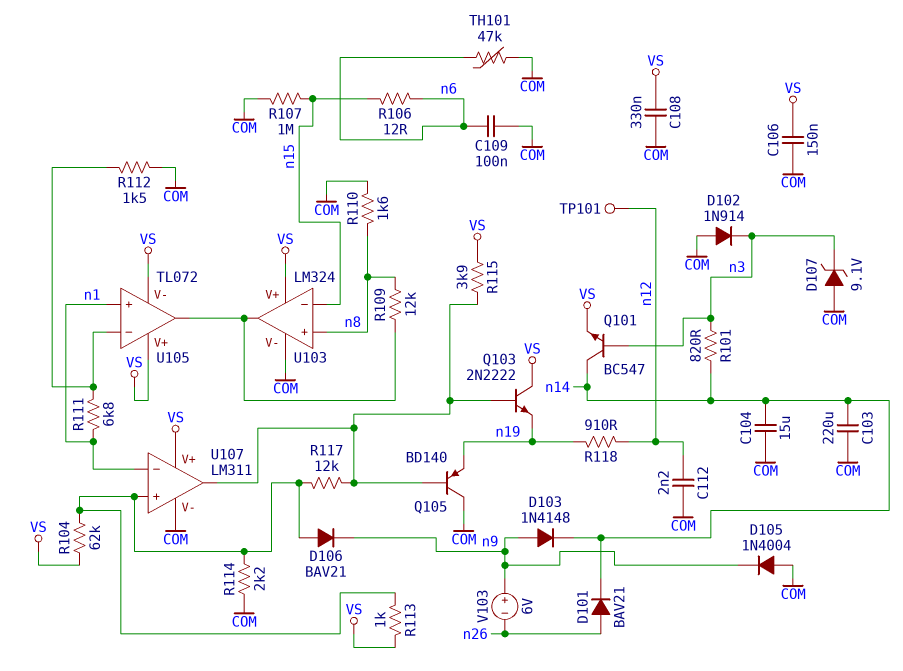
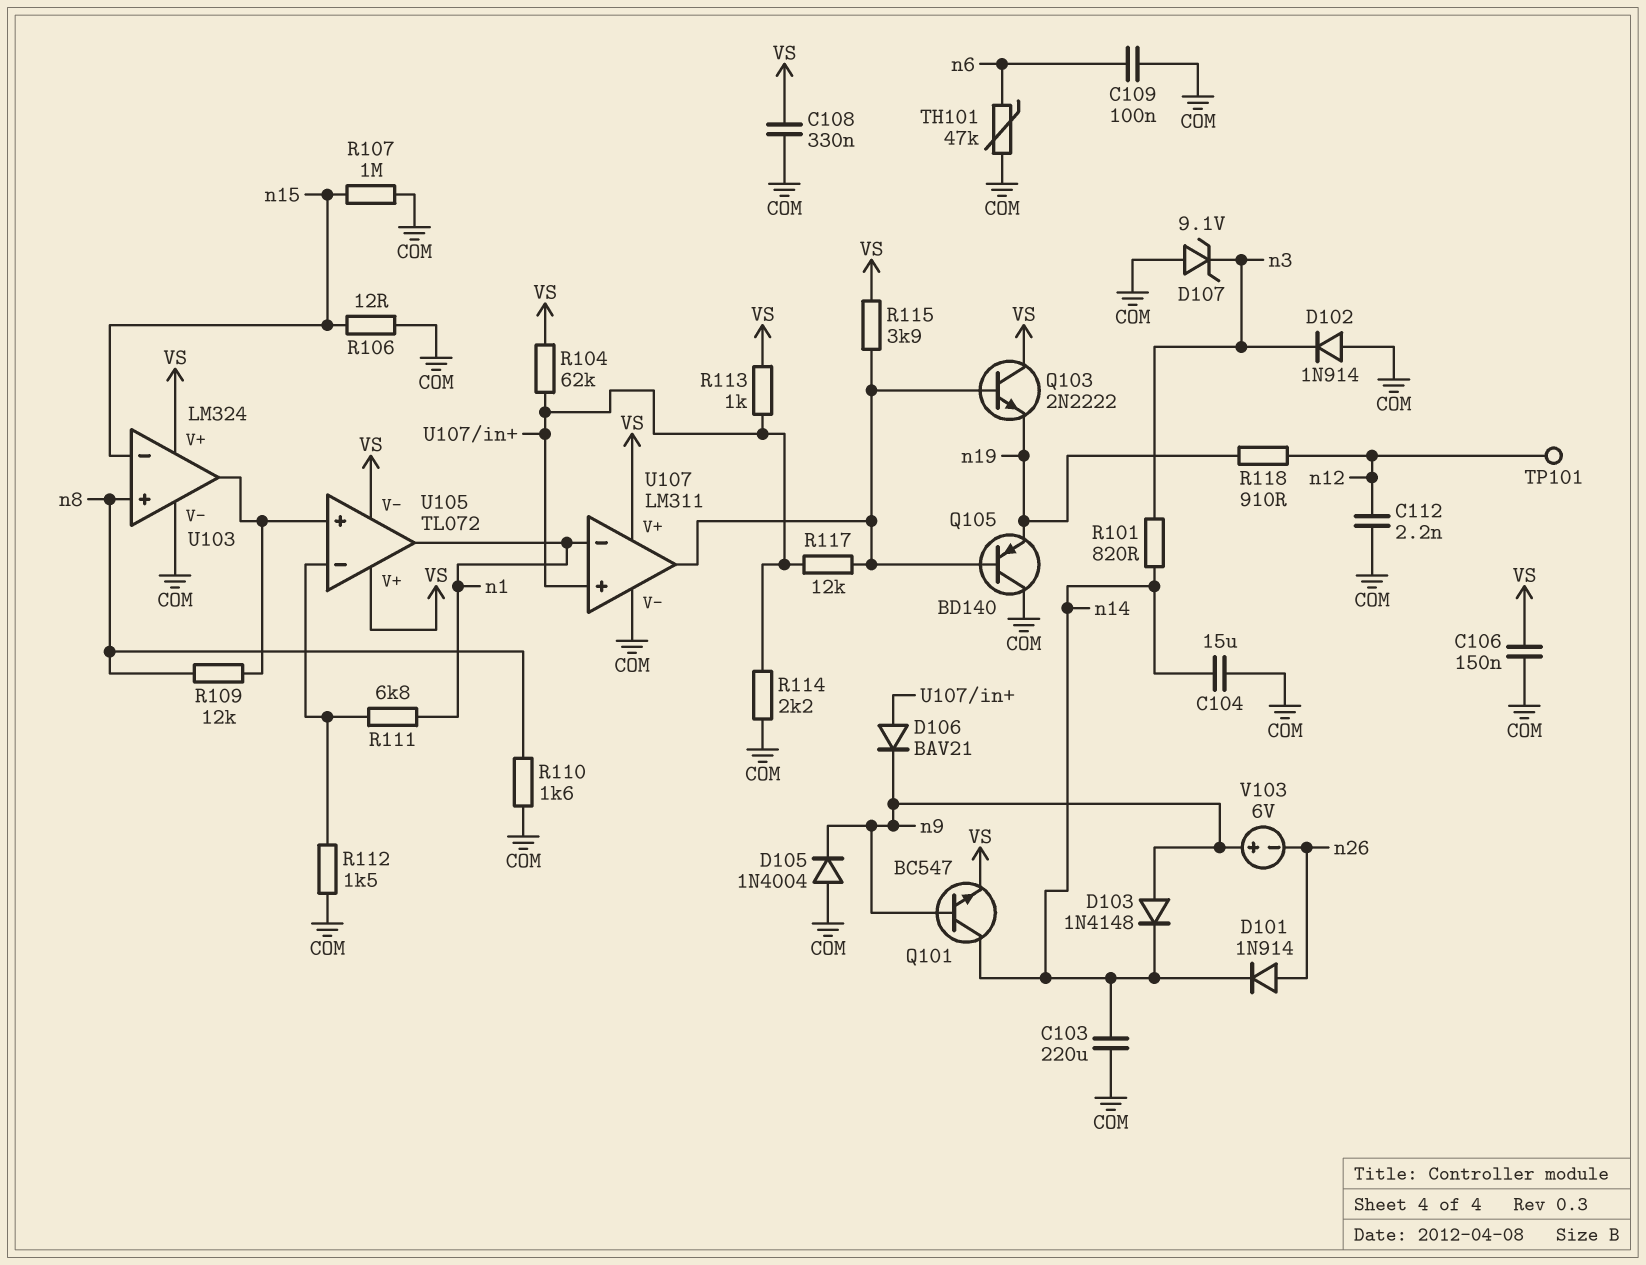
D101: diode BAV21 (A n26, K n14) -> diode 1N914 (A n26, K n14)
Q101: NPN BC547 (B n3, C n14, E VS) -> NPN BC547 (B n9, C n14, E VS)
R106: 12 (n6, n15) -> 12 (COM, n15)
U105 pin in+: n1 -> U103/out
U105 pin out: U103/out -> n1

